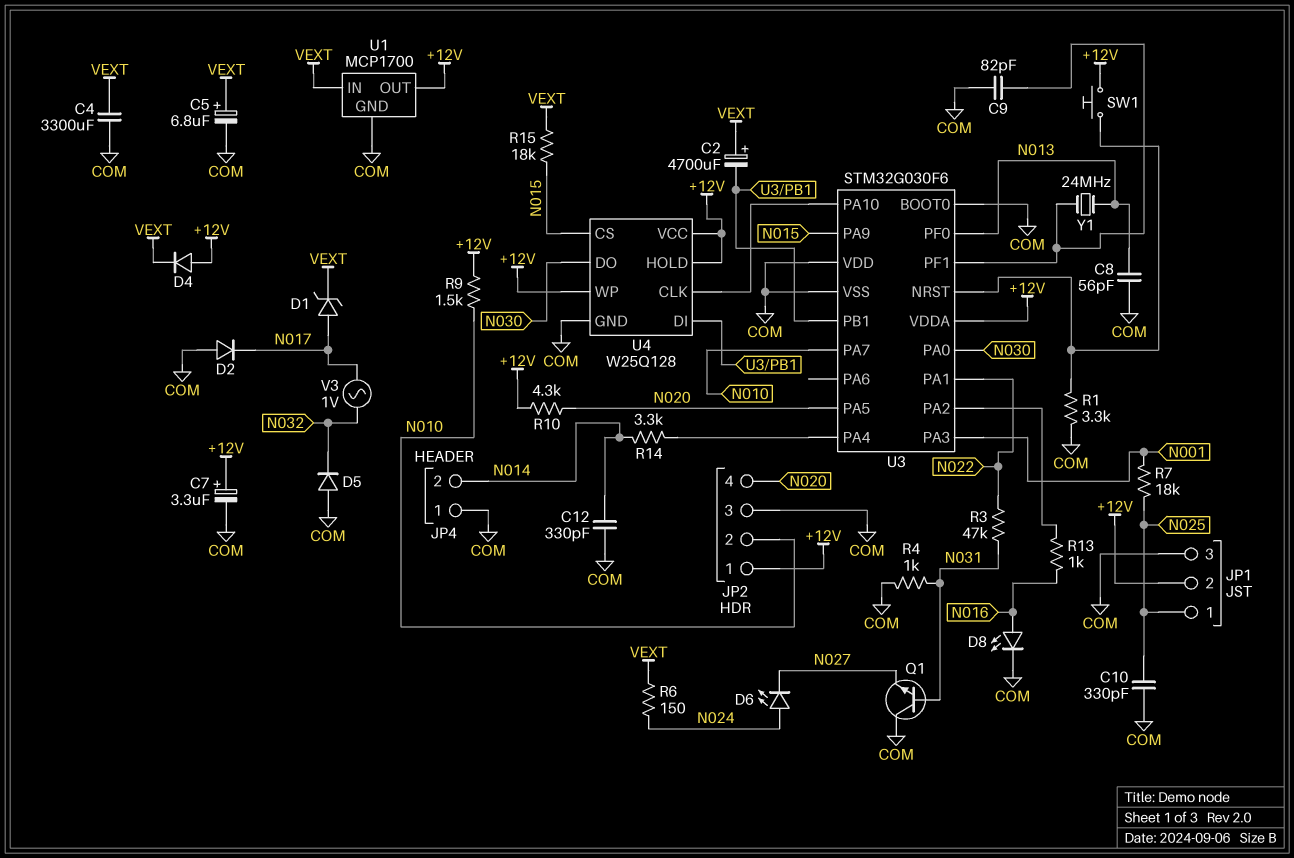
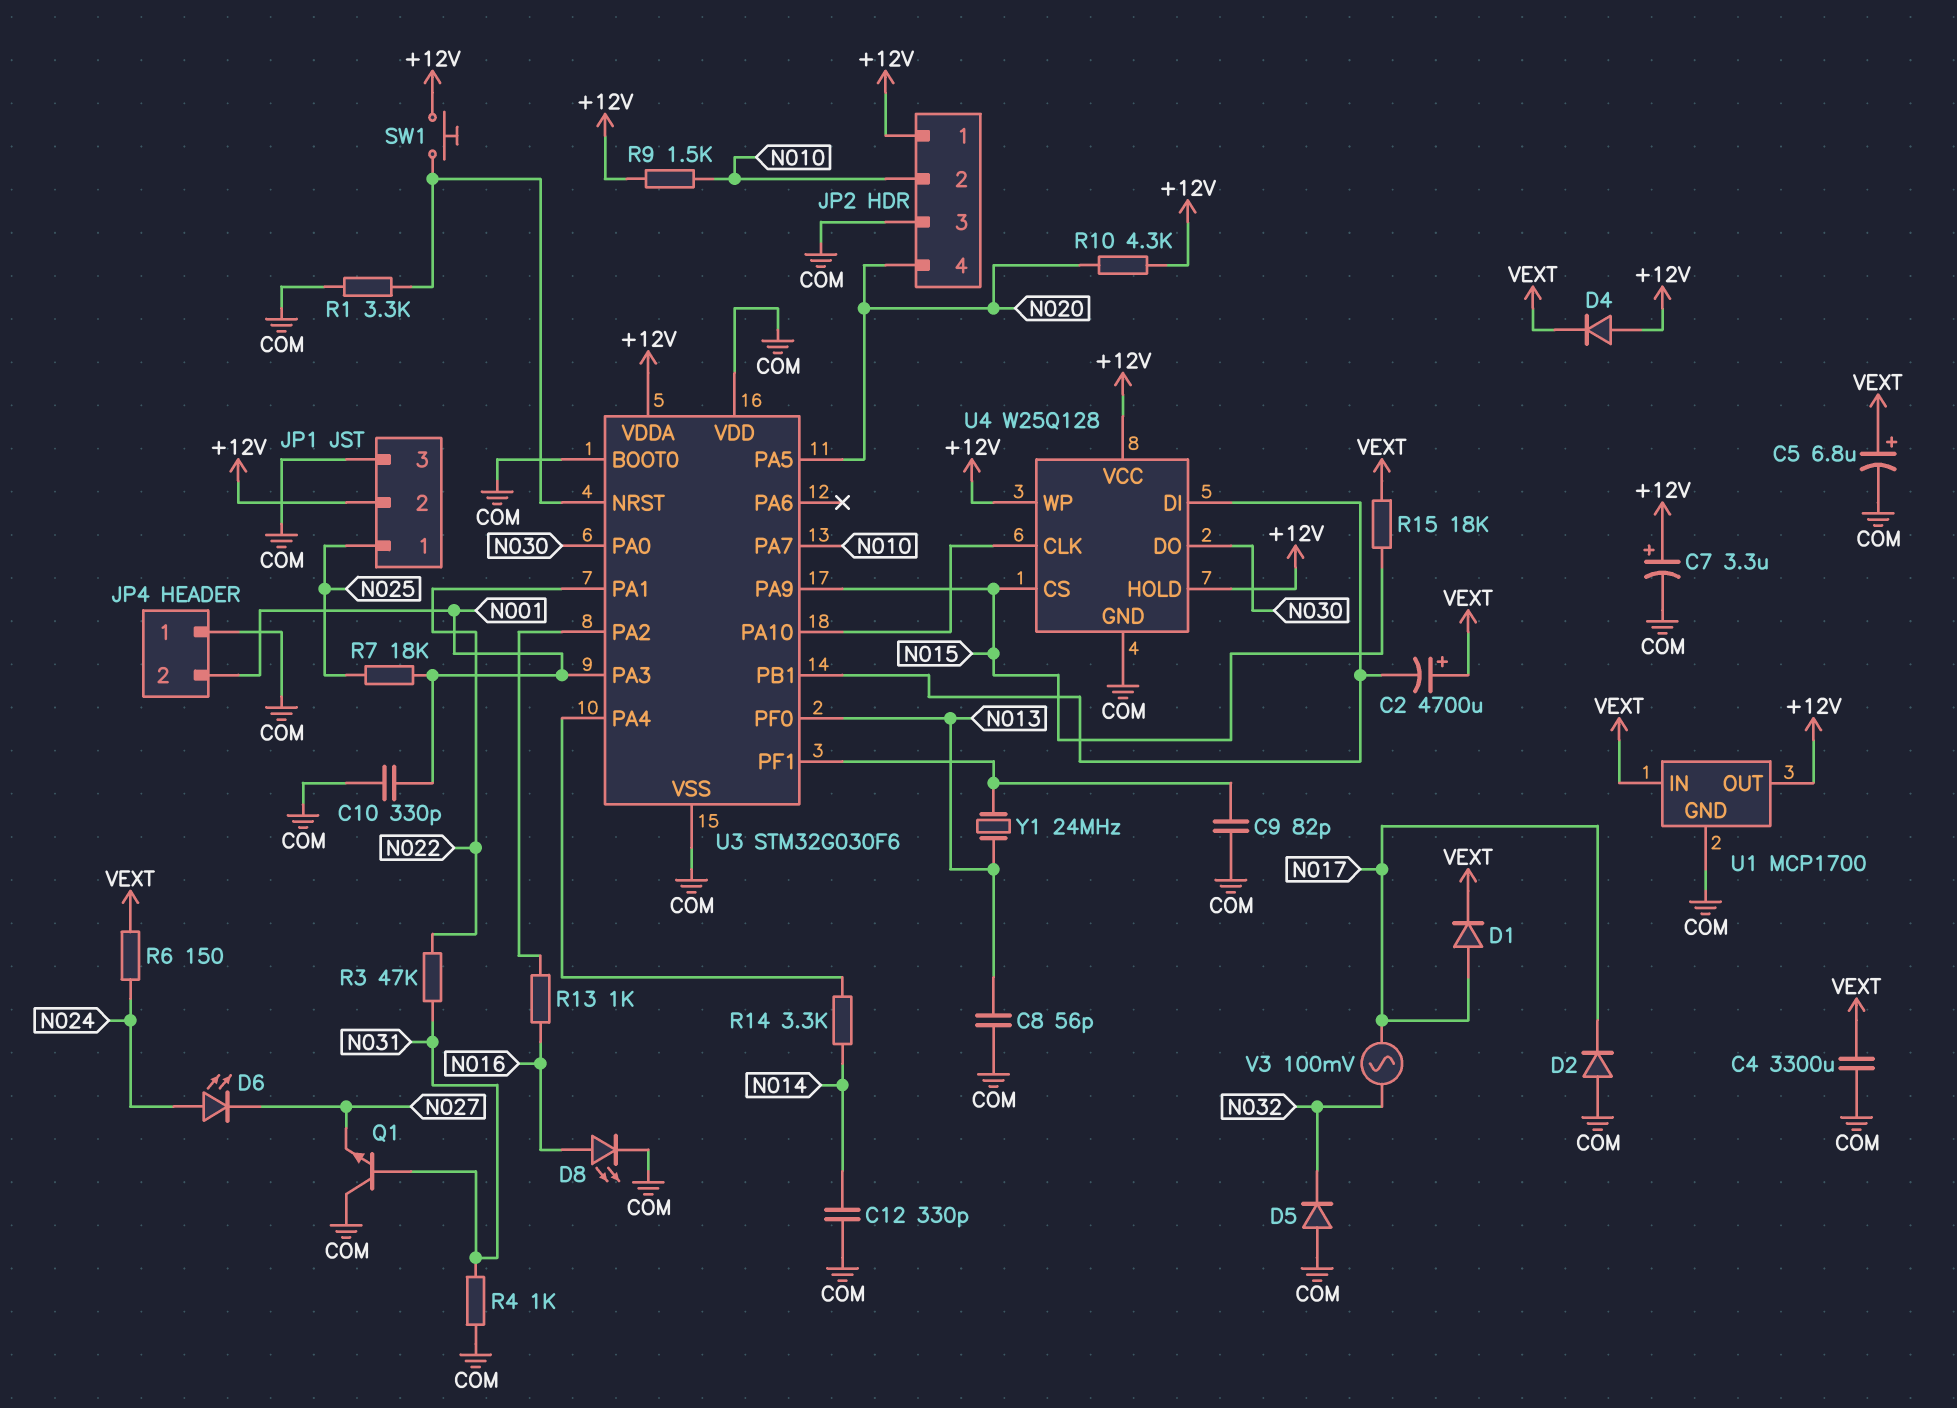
C10: 330pF (COM, N025) -> 330pF (COM, N001)
D1: zener (A N017, K VEXT) -> diode (A N017, K VEXT)
JP4 pin 2: N014 -> N001
V3: AC 1V (N017, N032) -> AC 100mV (N017, N032)

